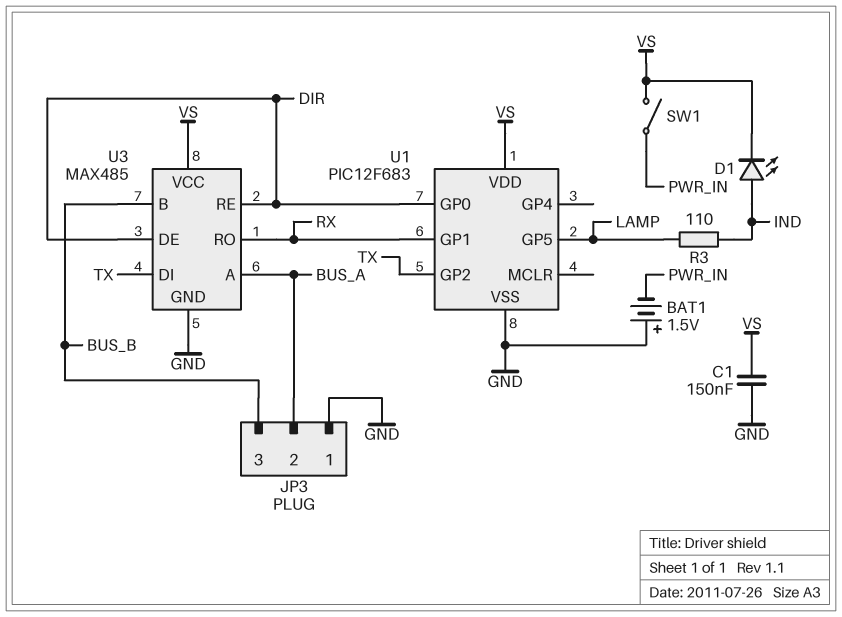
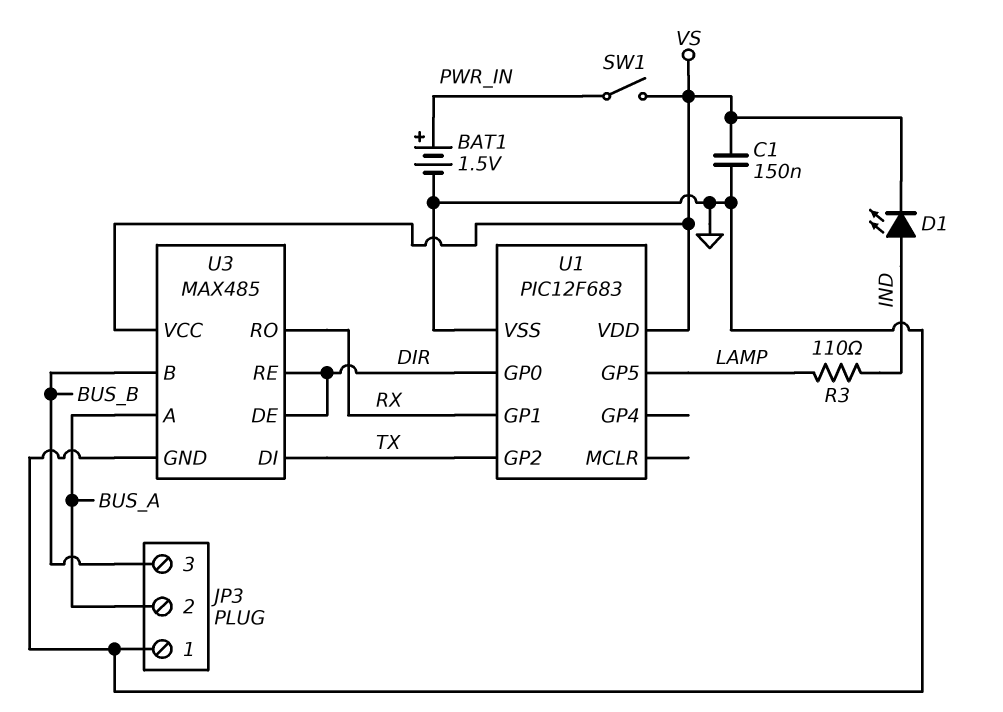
BAT1: 1.5V (plus GND, minus PWR_IN) -> 1.5V (plus PWR_IN, minus GND)

